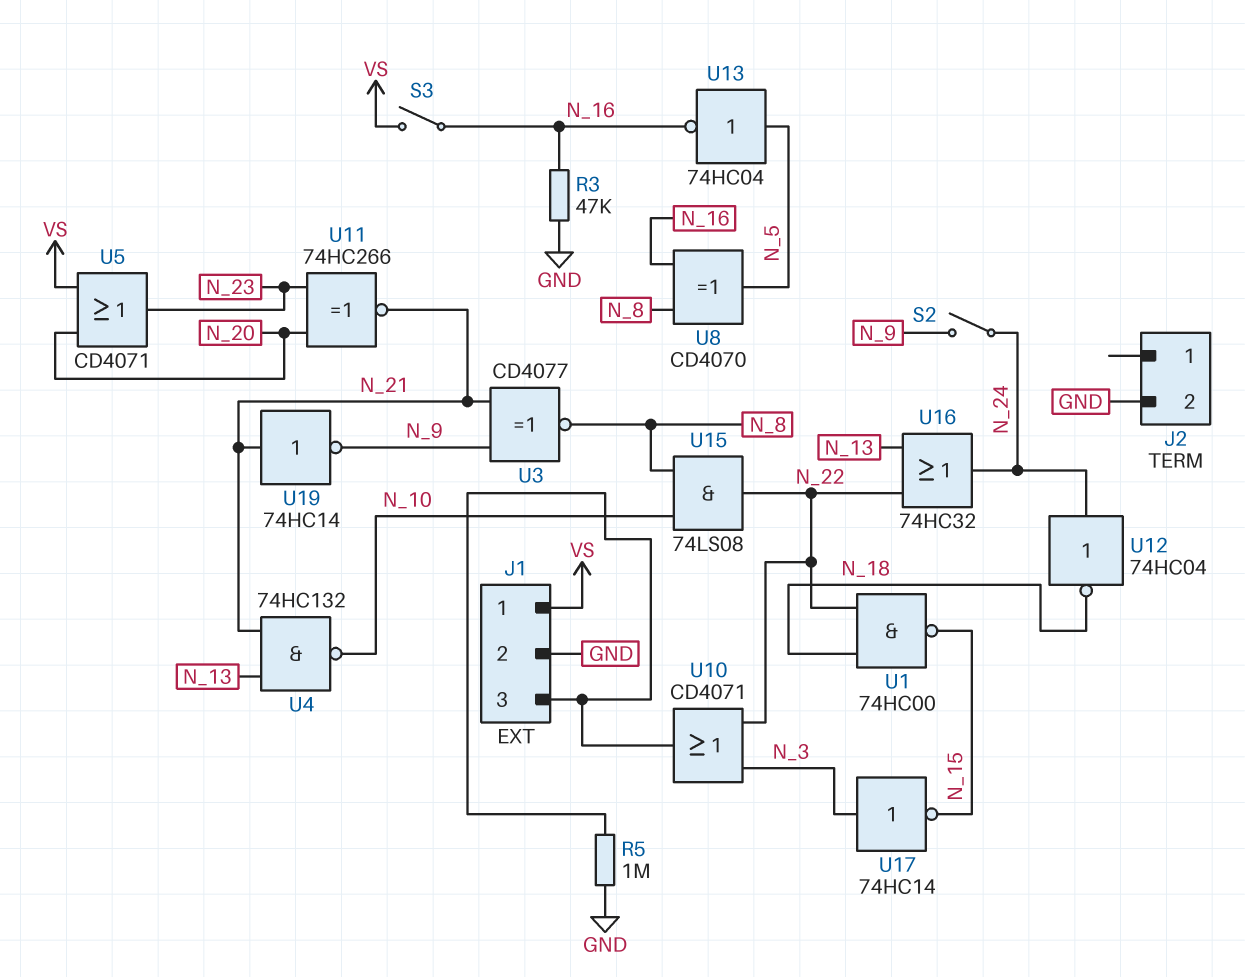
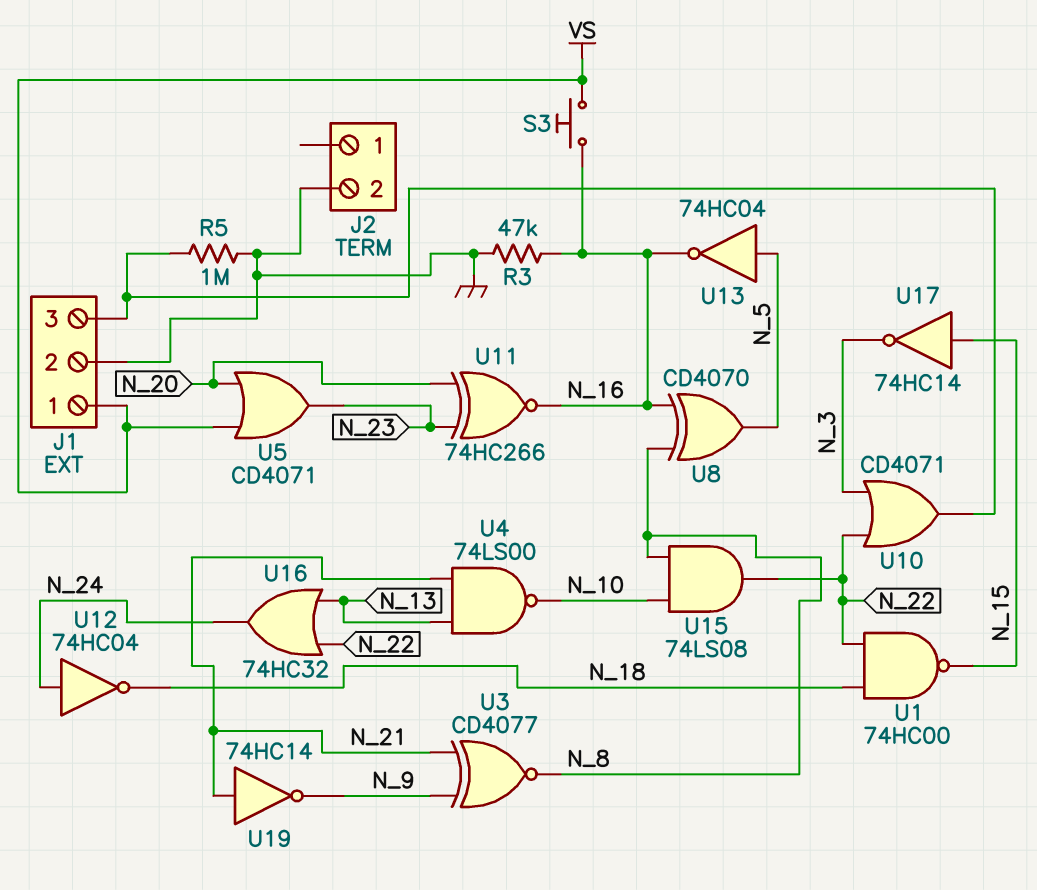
S2: switch (N_9, N_24) -> none
S3: switch (N_16, VS) -> button (N_16, VS)
U4: NAND 74HC132 (in N_13, in N_21, out N_10) -> NAND 74LS00 (in N_13, in N_21, out N_10)
U11: XNOR 74HC266 (in N_20, in N_23, out N_21) -> XNOR 74HC266 (in N_20, in N_23, out N_16)
U17: NOT 74HC14 (in N_3, out N_15) -> NOT 74HC14 (in N_15, out N_3)

